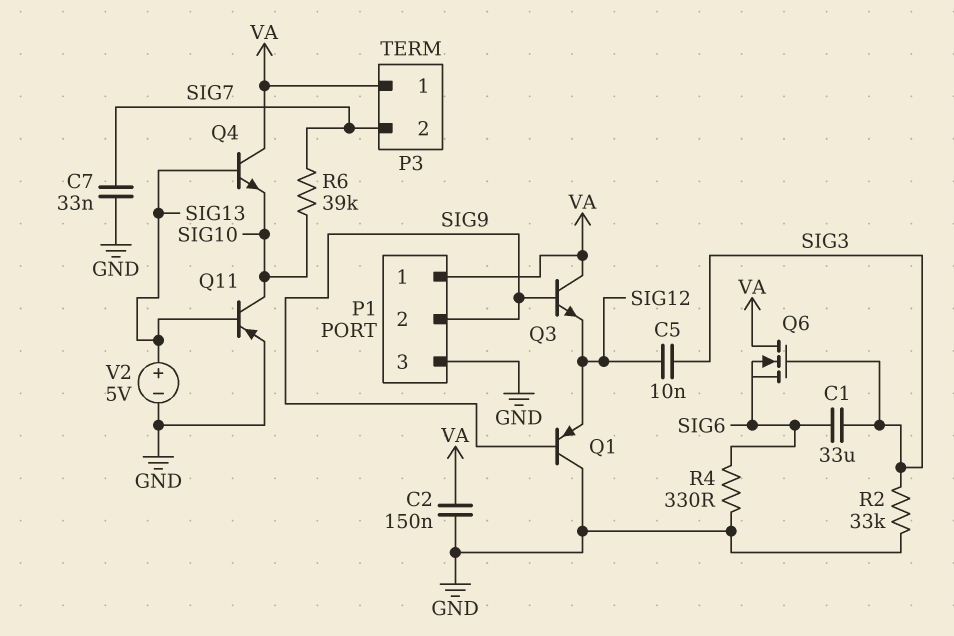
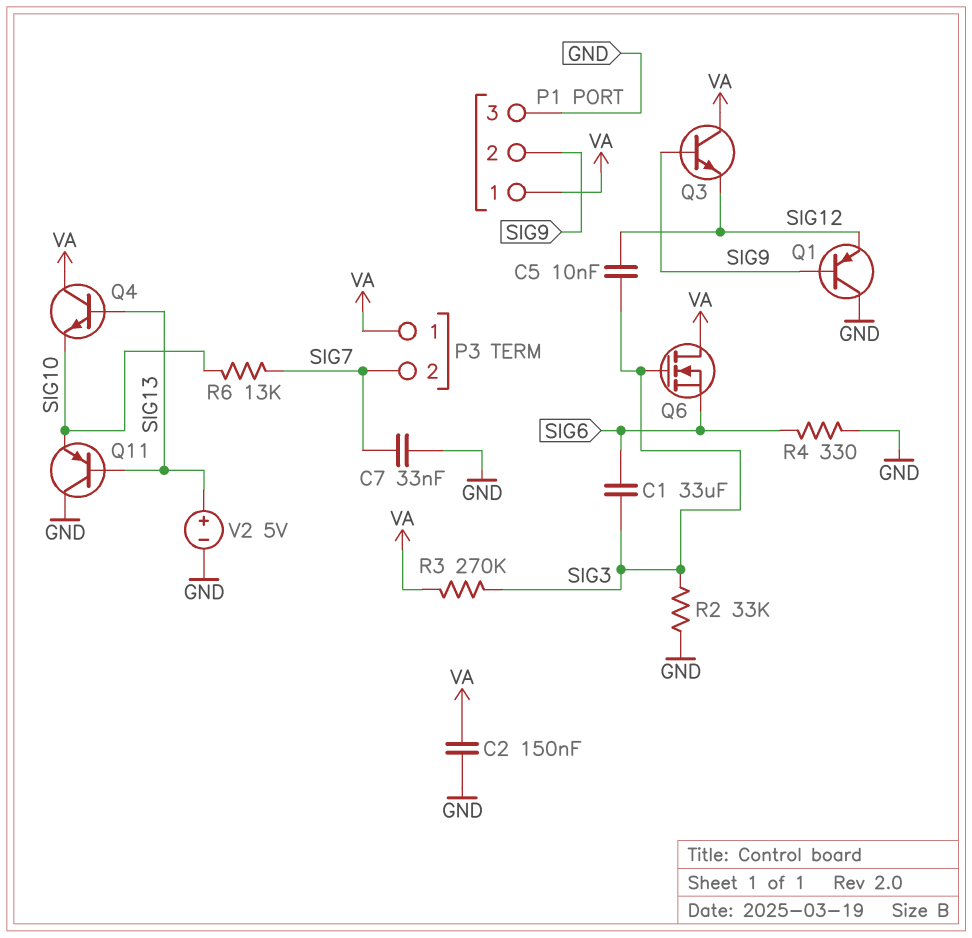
Q11: PNP (B SIG13, C SIG10, E GND) -> PNP (B SIG13, C GND, E SIG10)
R3: none -> 270k (SIG3, VA)
R6: 39k (SIG7, SIG10) -> 13k (SIG7, SIG10)

